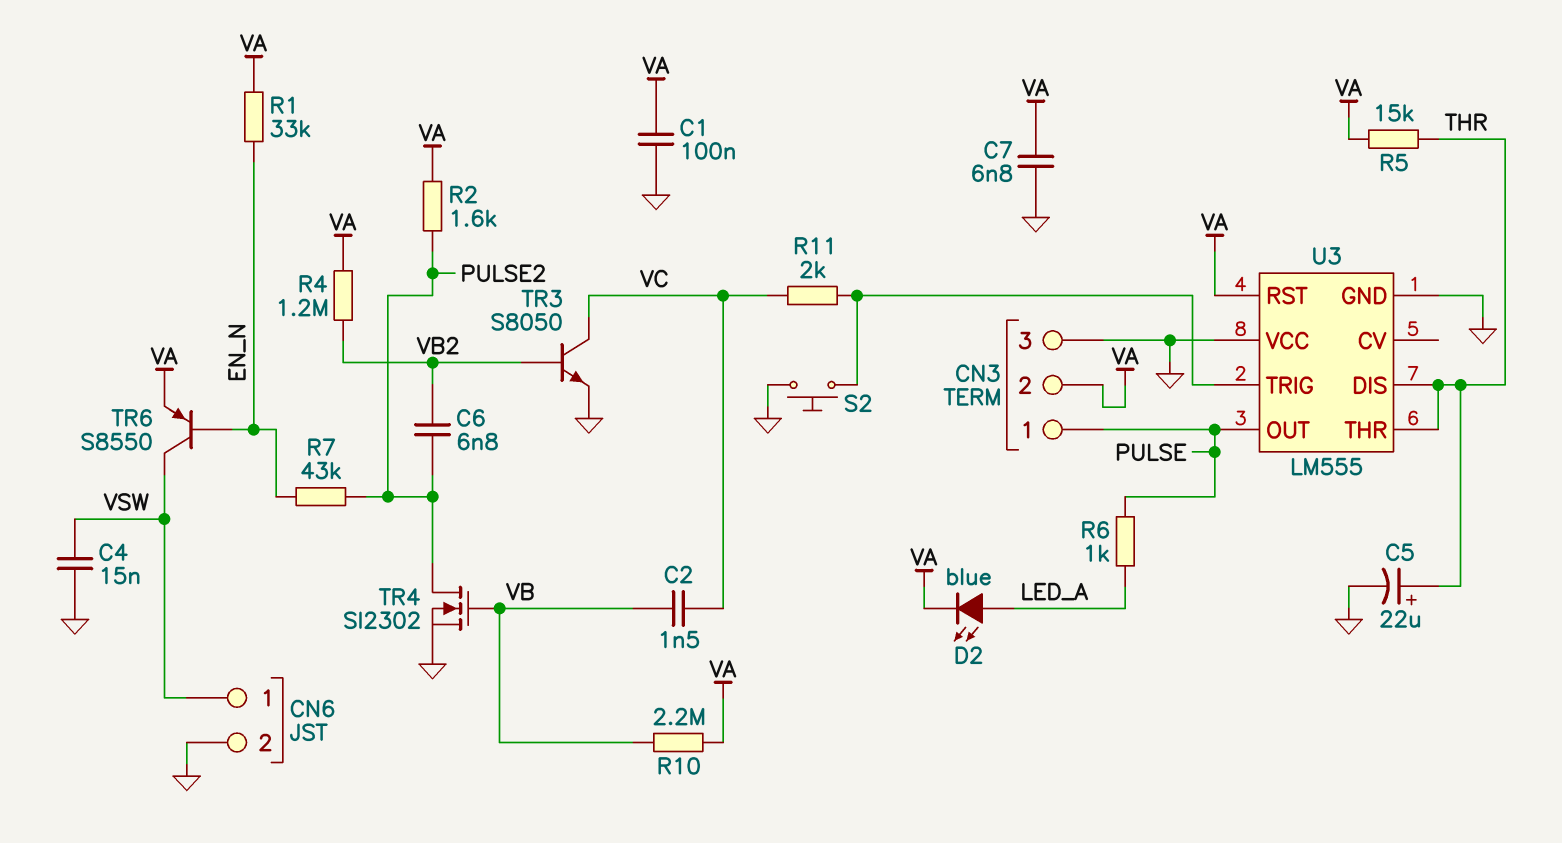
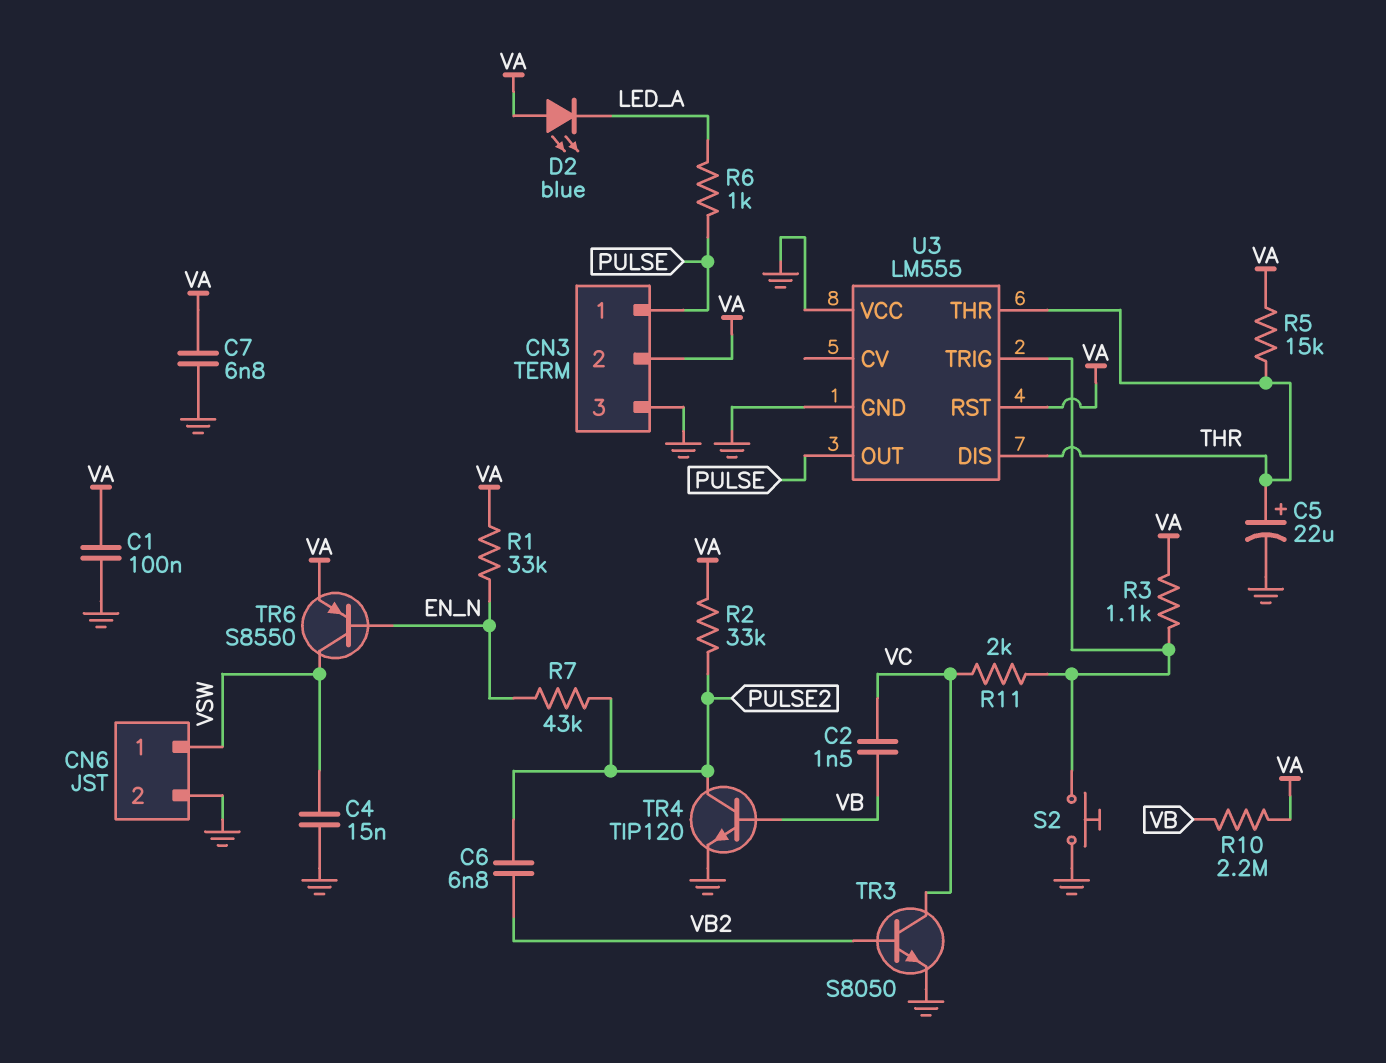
D2: LED blue (A LED_A, K VA) -> LED blue (A VA, K LED_A)
R2: 1.6k (PULSE2, VA) -> 33k (PULSE2, VA)
R3: none -> 1.1k (U3/TRIG, VA)
R4: 1.2M (VA, VB2) -> none
TR4: NMOS SI2302 (G VB, D PULSE2, S GND) -> NPN TIP120 (B VB, C PULSE2, E GND)

